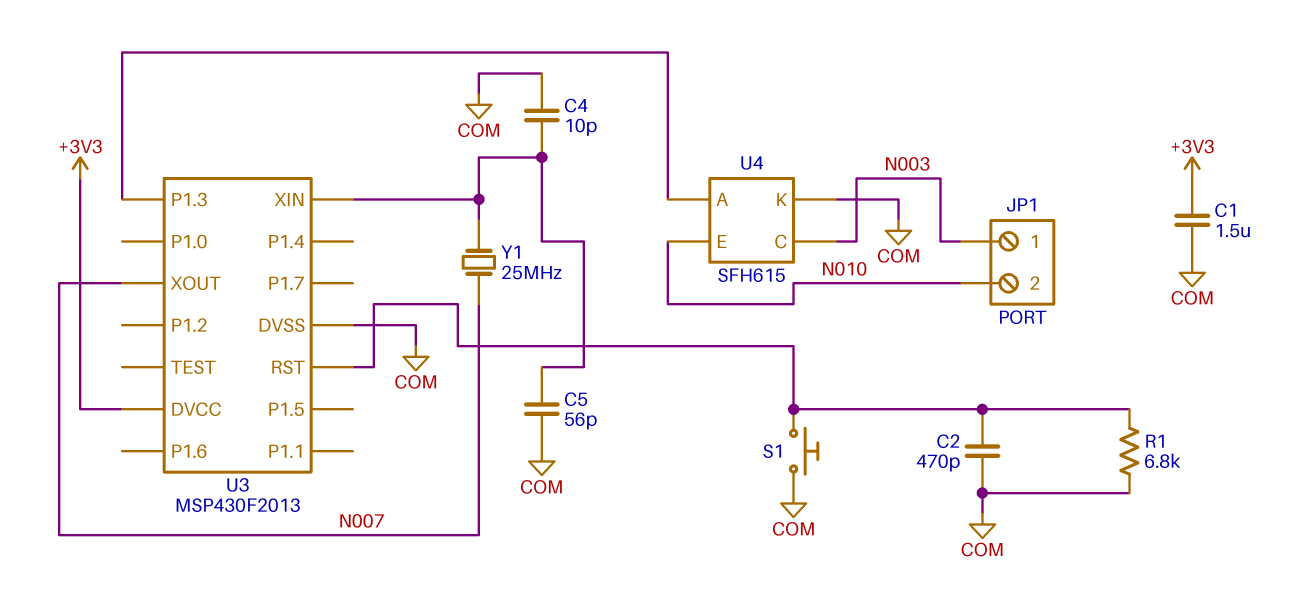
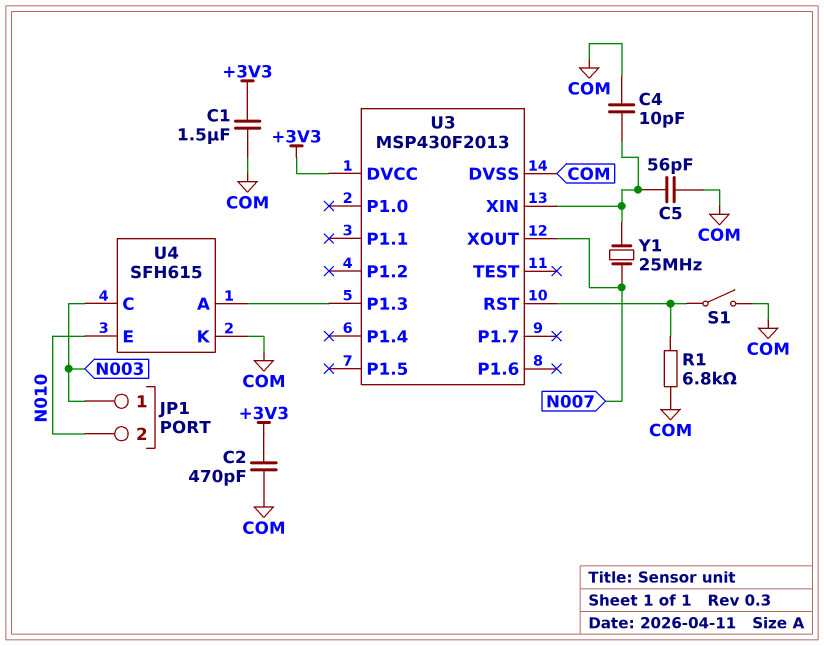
C2: 470pF (COM, U3/RST) -> 470pF (+3V3, COM)
S1: button (COM, U3/RST) -> switch (COM, U3/RST)

